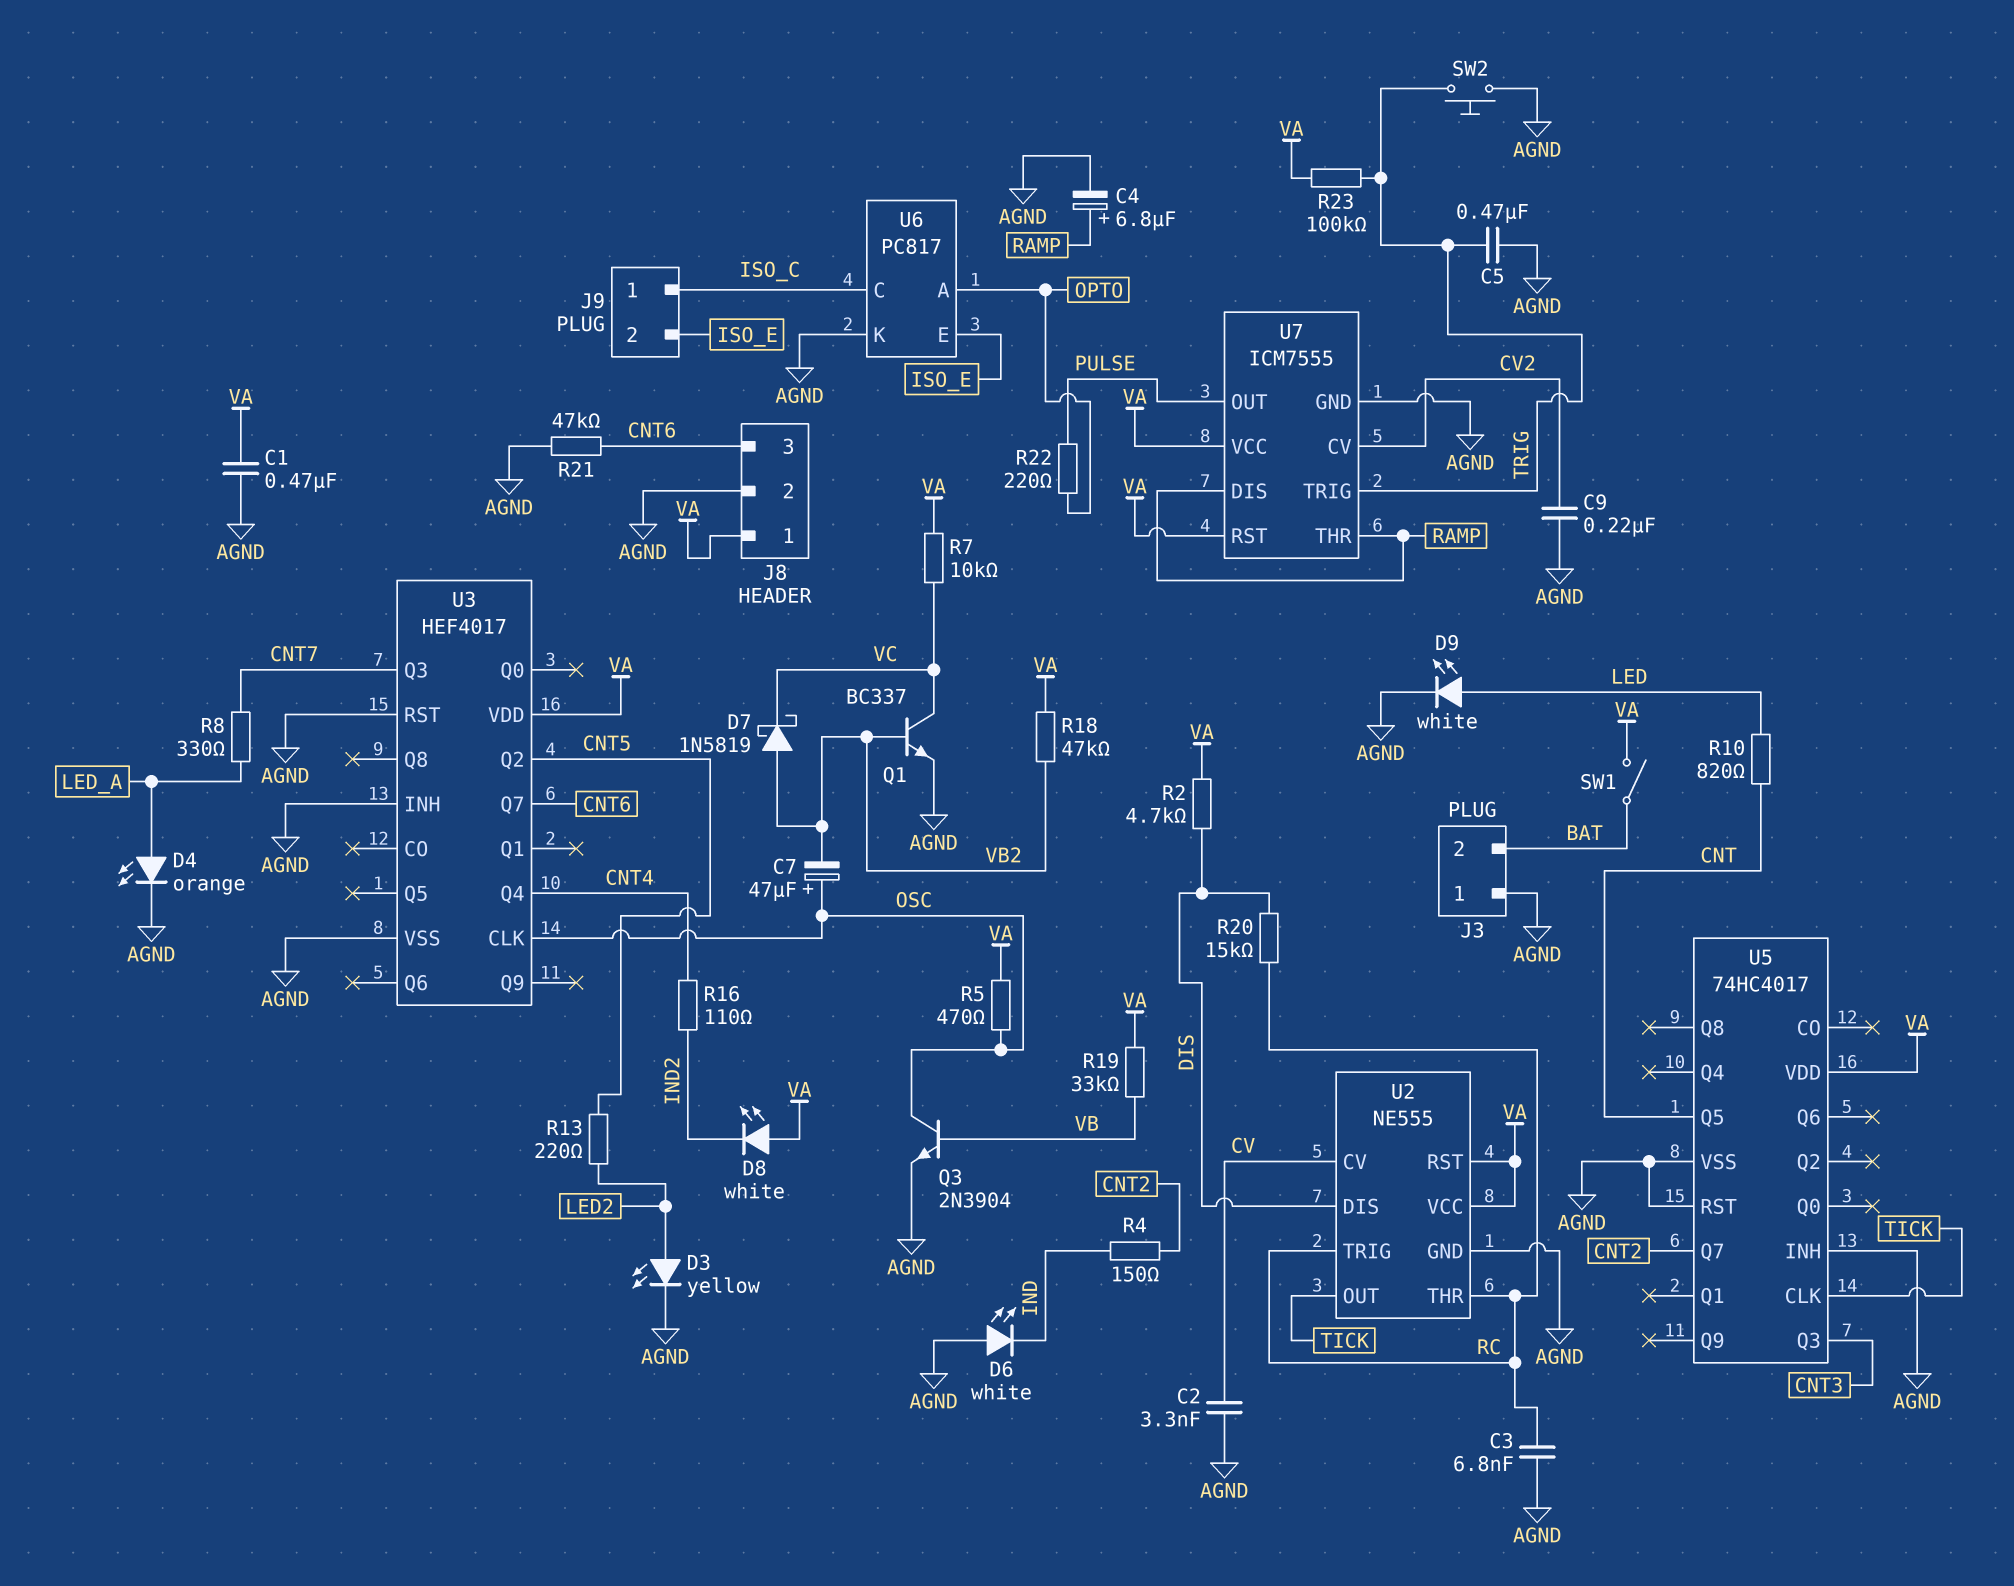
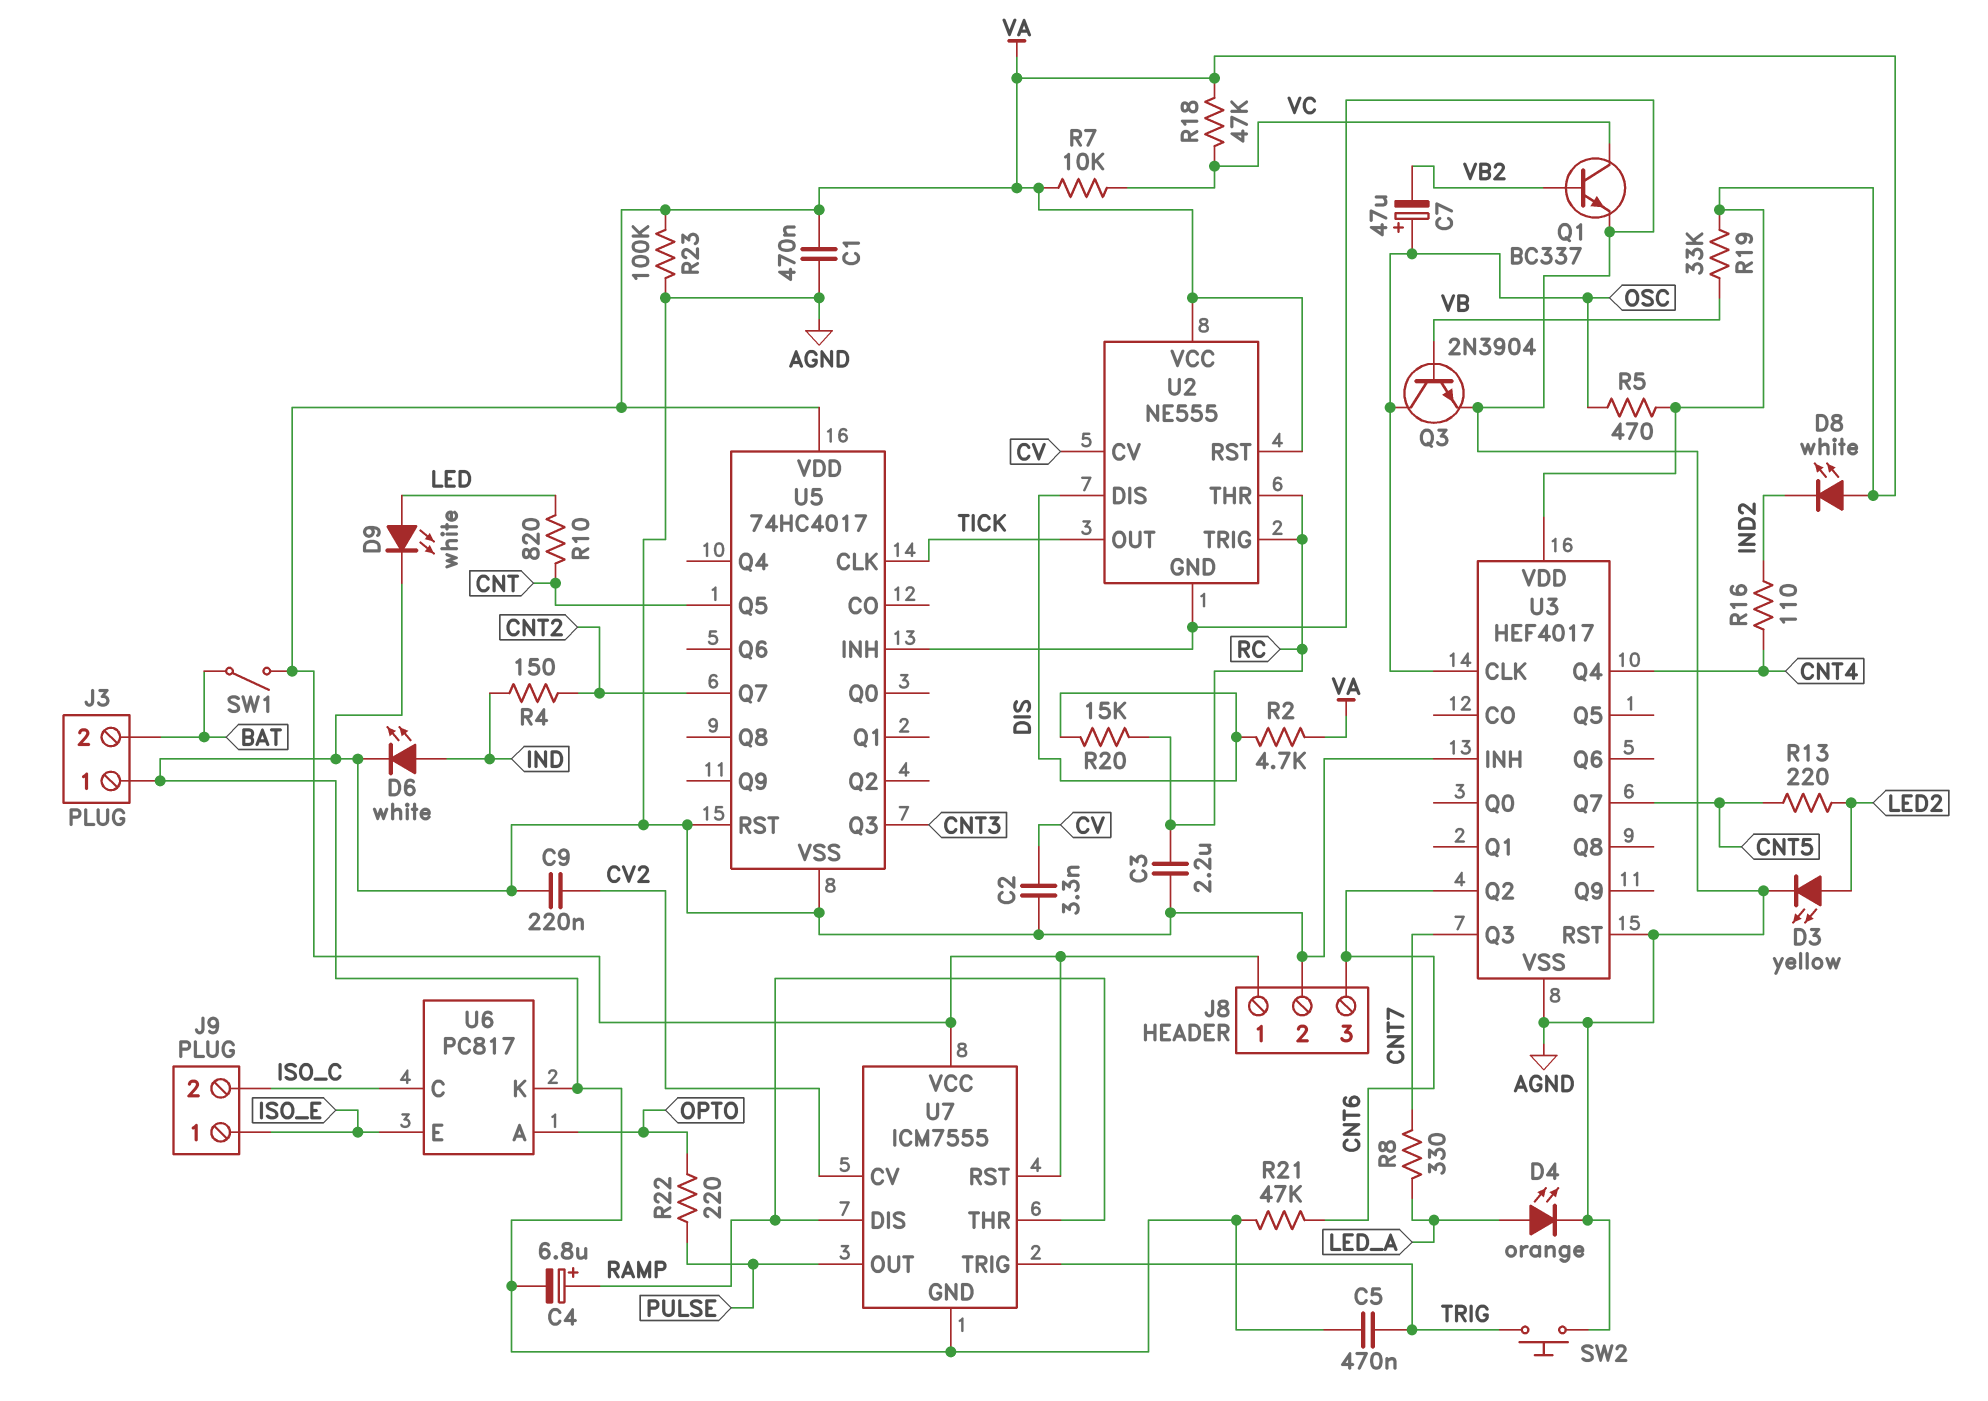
C3: 6.8nF (AGND, RC) -> 2.2uF (AGND, RC)
D6: LED white (A AGND, K IND) -> LED white (A IND, K AGND)
D7: schottky 1N5819 (A VB2, K VC) -> none
J9 pin 1: ISO_C -> ISO_E
J9 pin 2: ISO_E -> ISO_C
R18: 47k (VA, VB2) -> 47k (VA, VC)
R23: 100k (TRIG, VA) -> 100k (AGND, VA)
U3 pin Q2: CNT5 -> CNT6
U3 pin Q7: CNT6 -> CNT5

